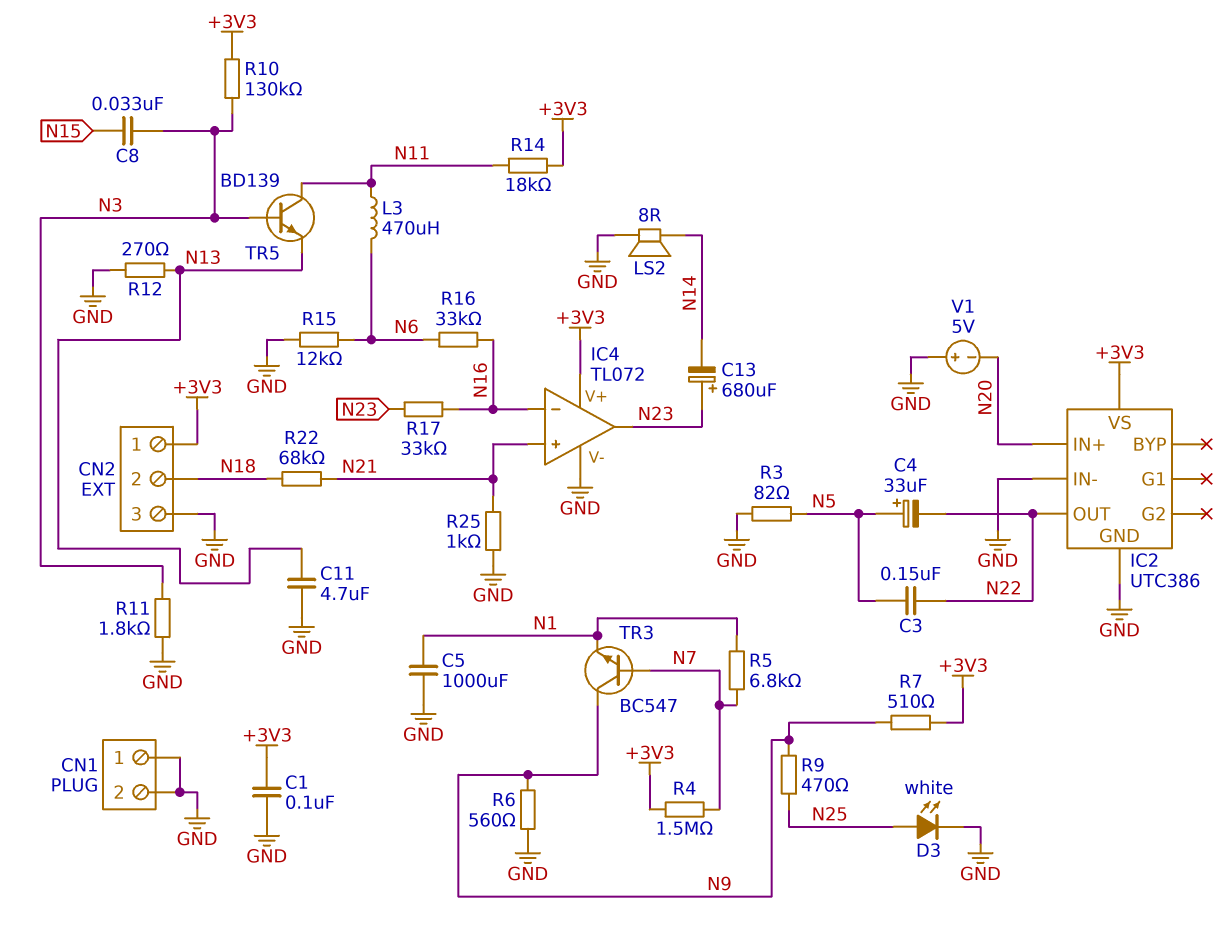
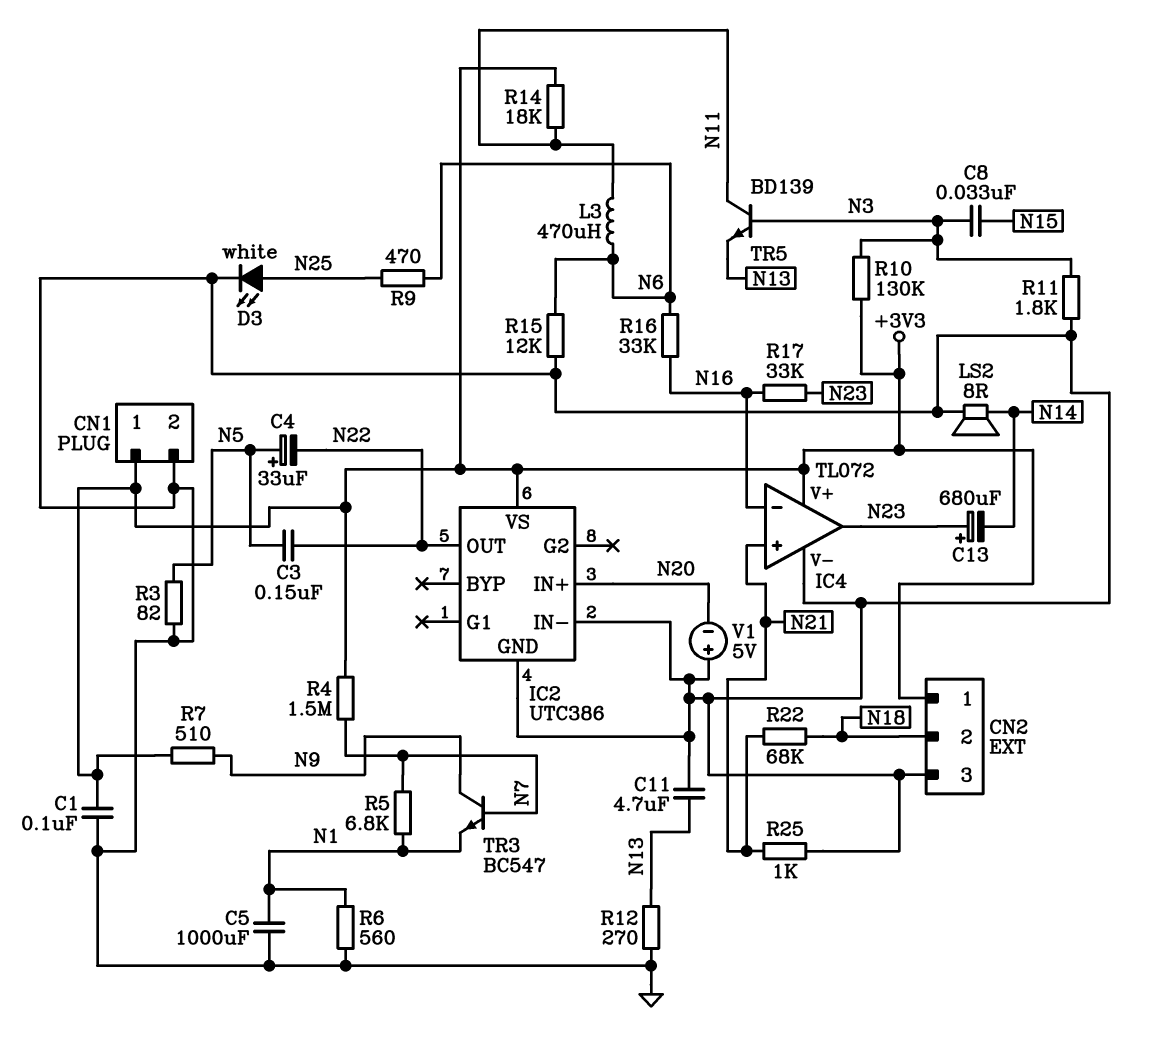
CN1 pin 1: GND -> +3V3
R6: 560 (GND, N9) -> 560 (GND, N1)
R9: 470 (N9, N25) -> 470 (N6, N25)

